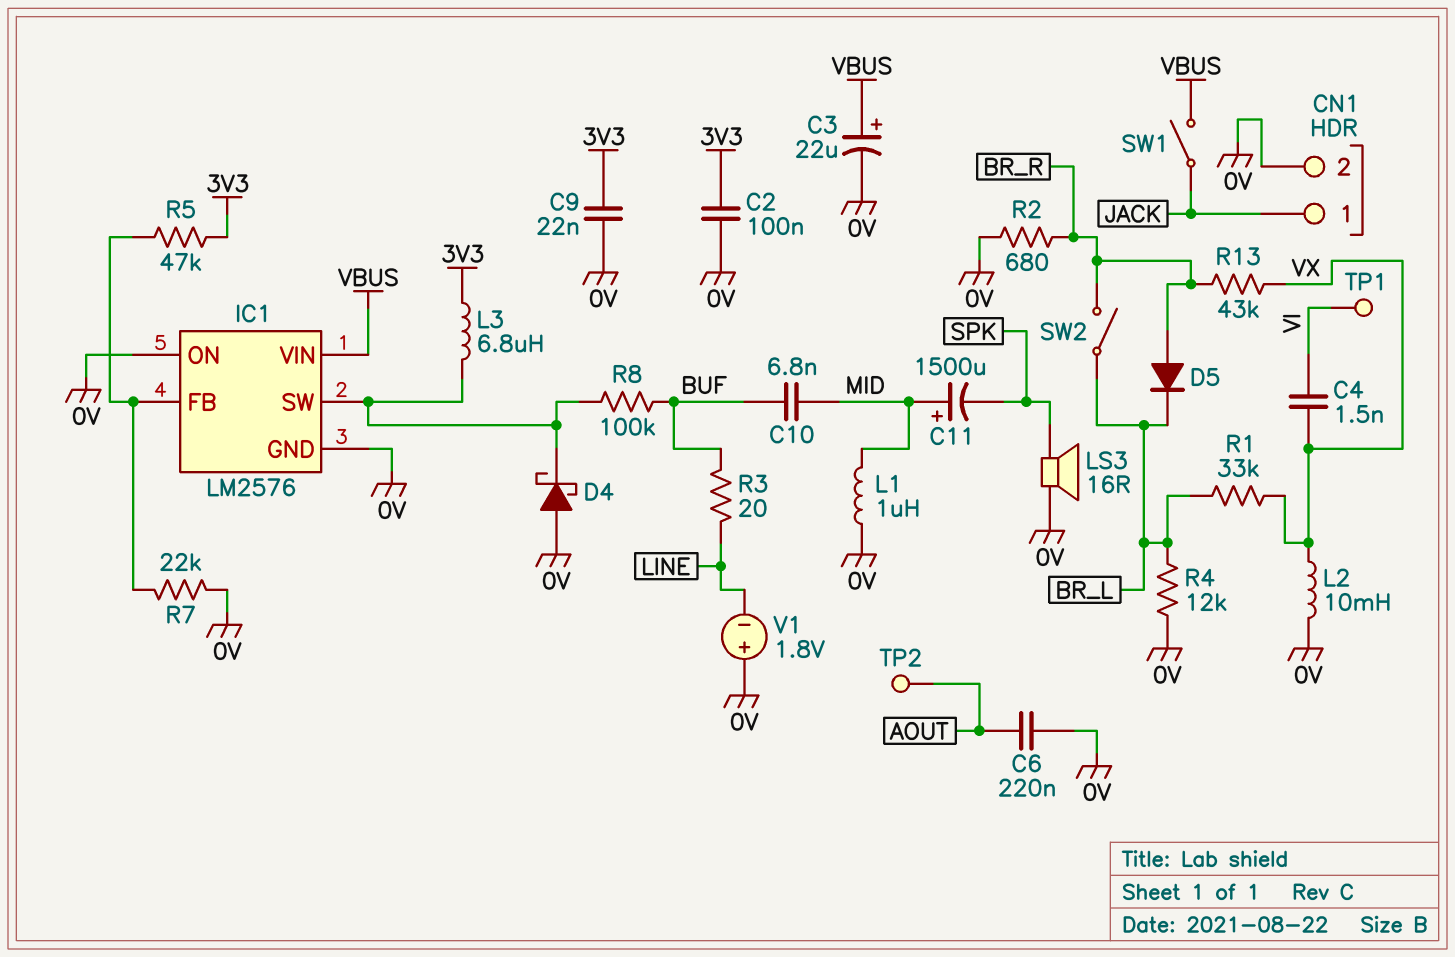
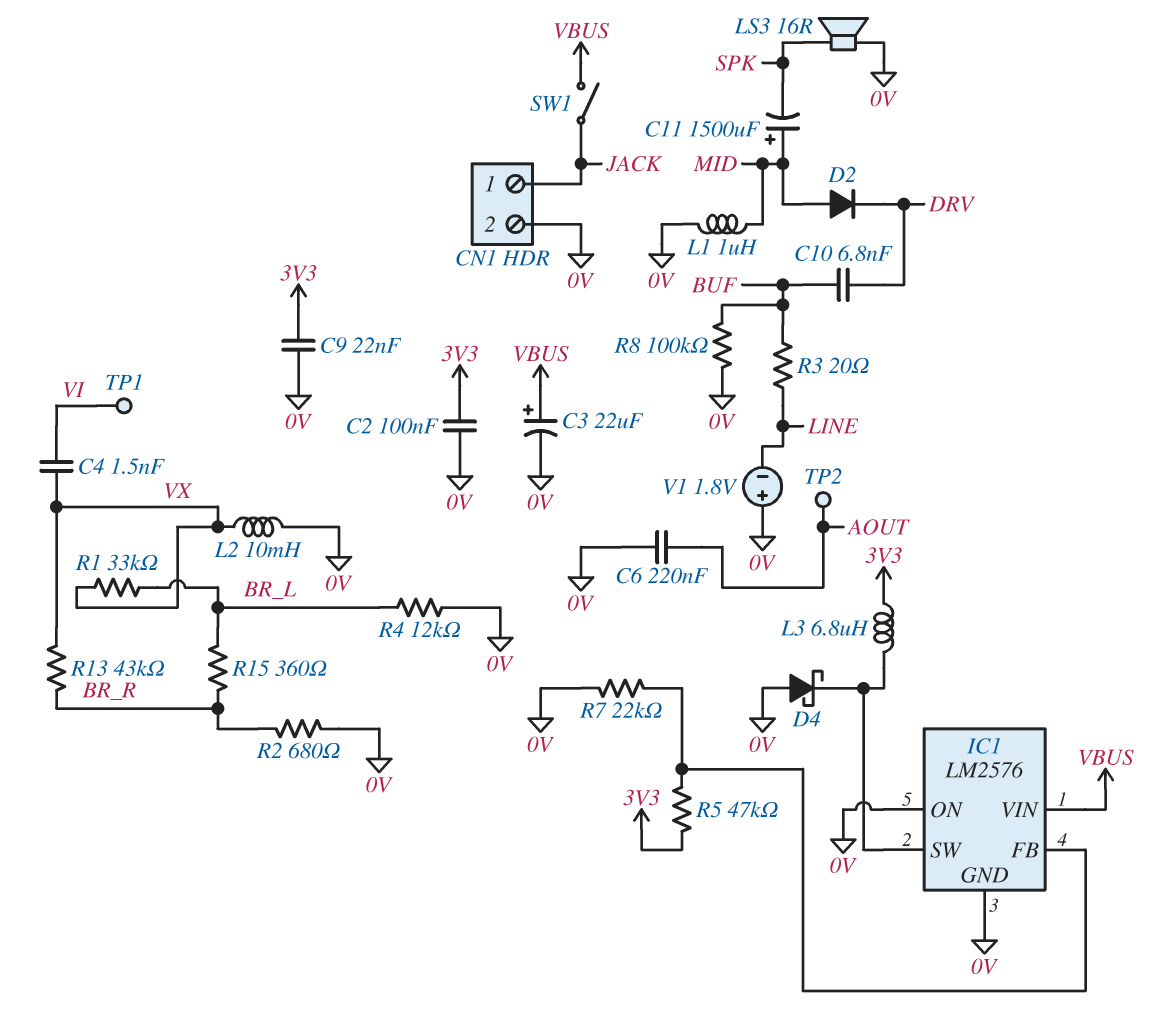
C10: 6.8nF (BUF, MID) -> 6.8nF (BUF, DRV)
D2: none -> diode (A MID, K DRV)
D5: diode (A BR_R, K BR_L) -> none
R8: 100k (BUF, IC1/SW) -> 100k (0V, BUF)
R15: none -> 360 (BR_L, BR_R)
SW2: switch (BR_L, BR_R) -> none

